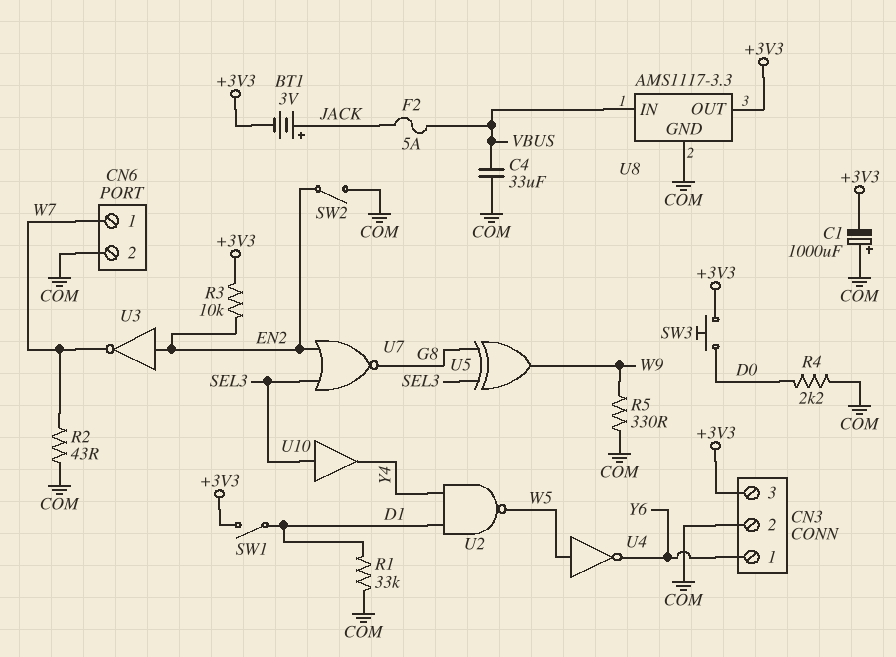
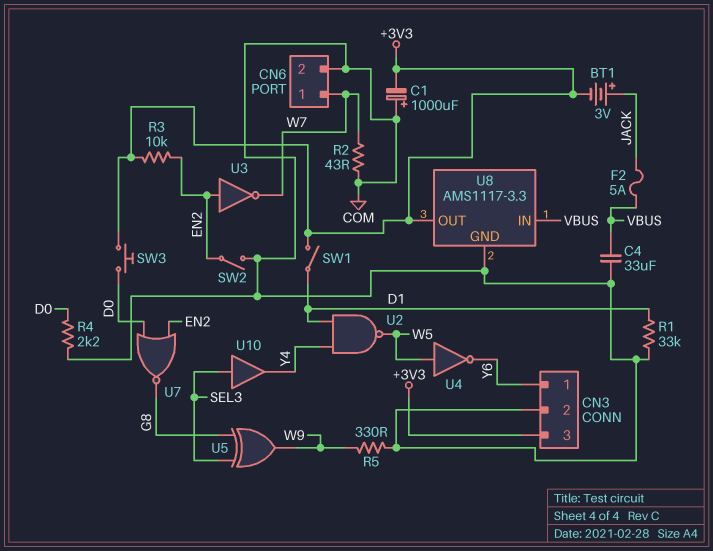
U7: NOR (in EN2, in SEL3, out G8) -> NOR (in D0, in EN2, out G8)

